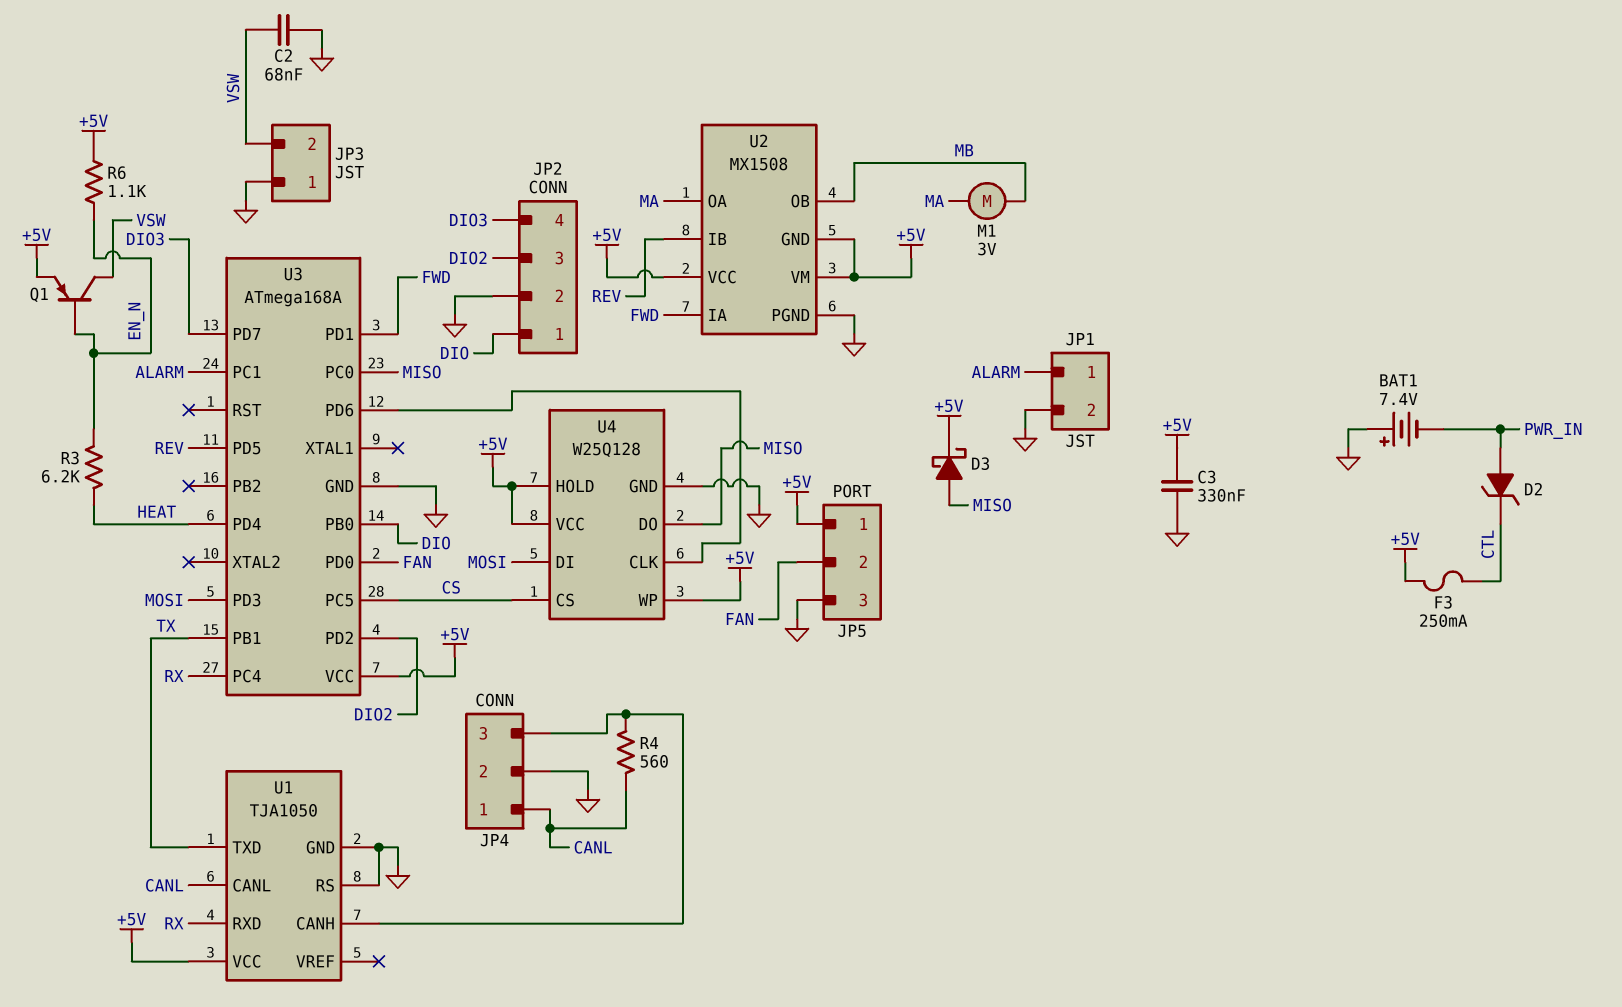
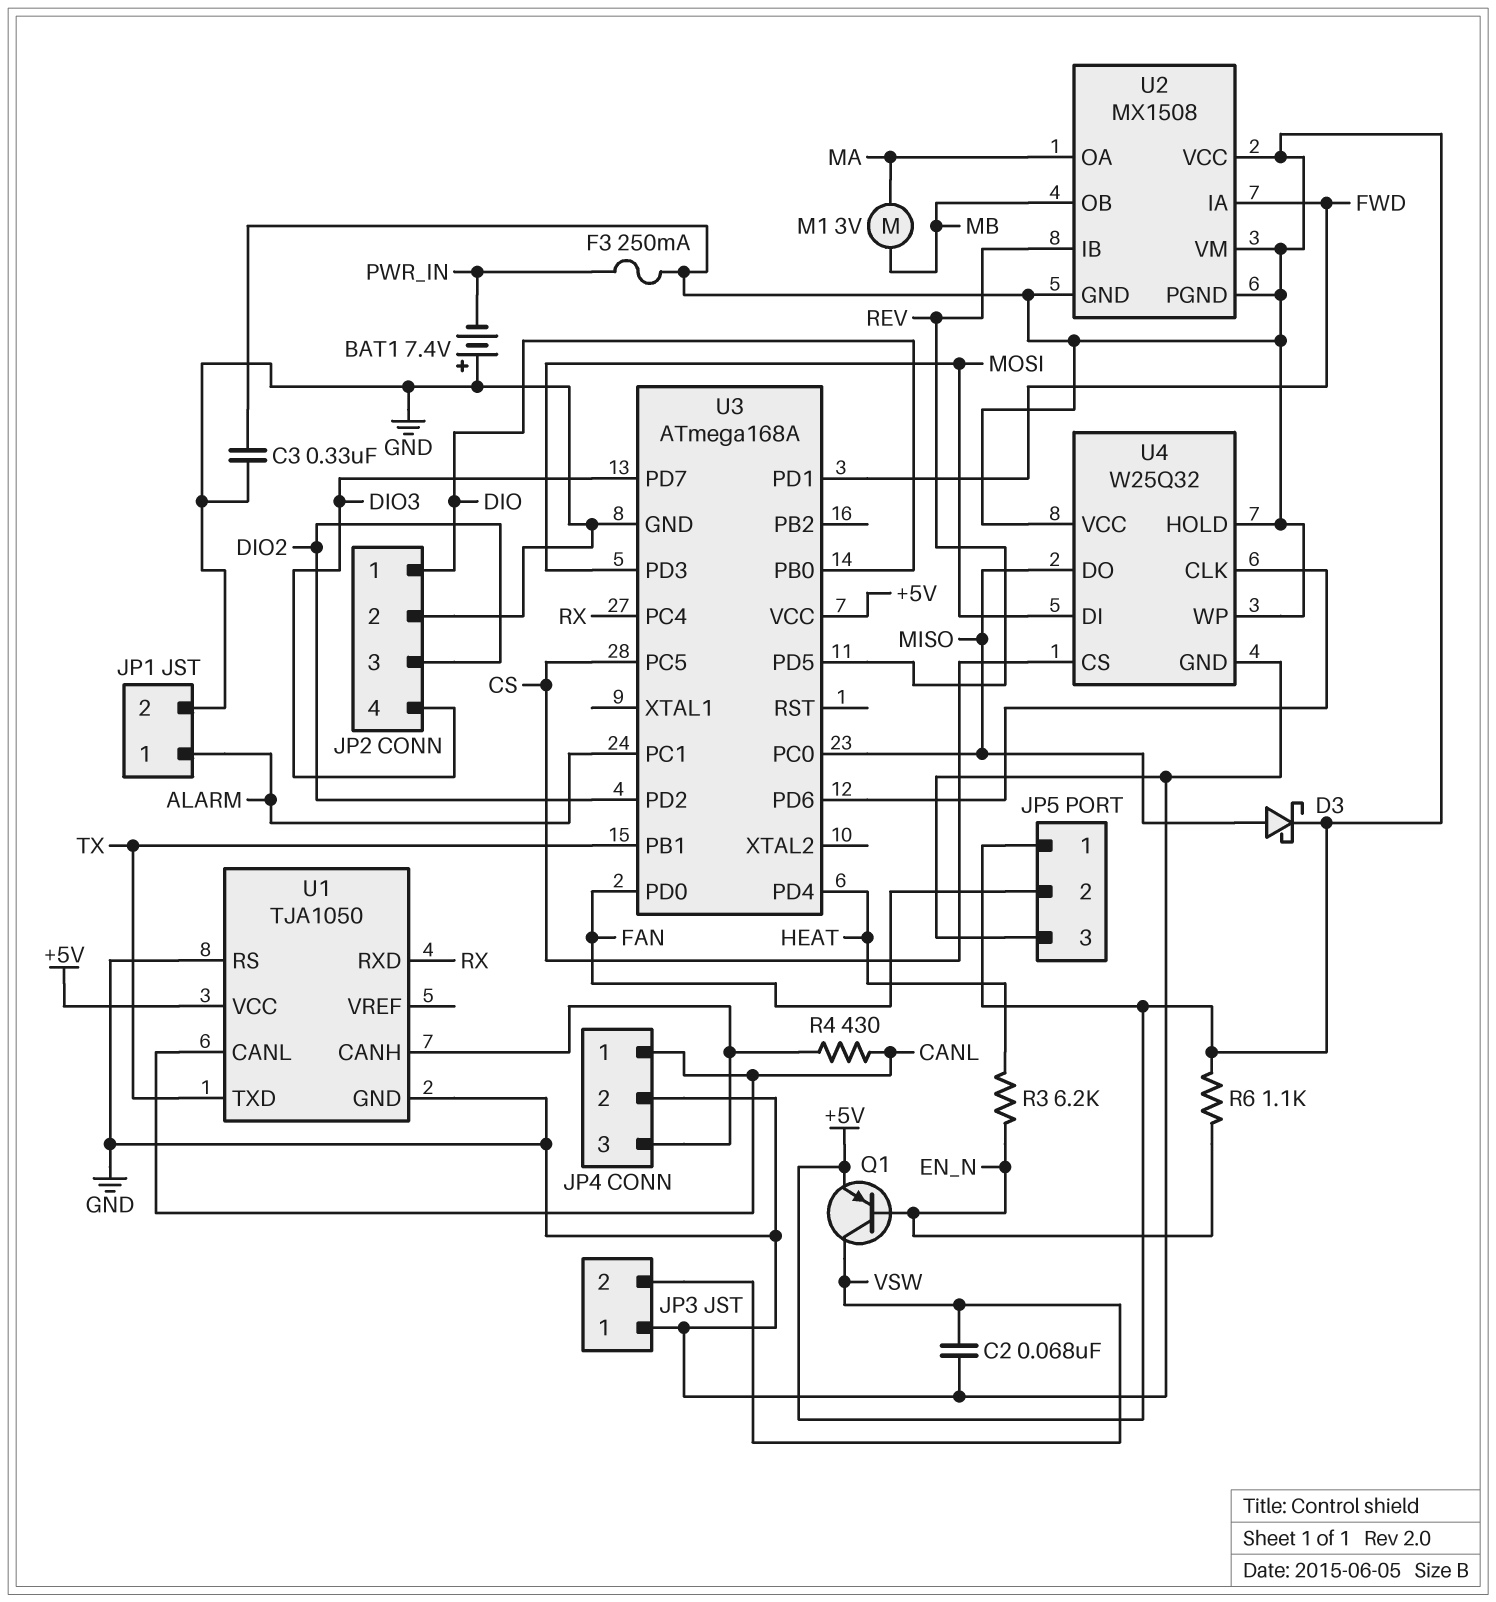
D2: zener (A PWR_IN, K CTL) -> none
F3: 250mA (+5V, CTL) -> 250mA (+5V, PWR_IN)
R4: 560 (CANL, JP4/3) -> 430 (CANL, JP4/3)
U2 pin PGND: GND -> +5V
U4: W25Q128 -> W25Q32

